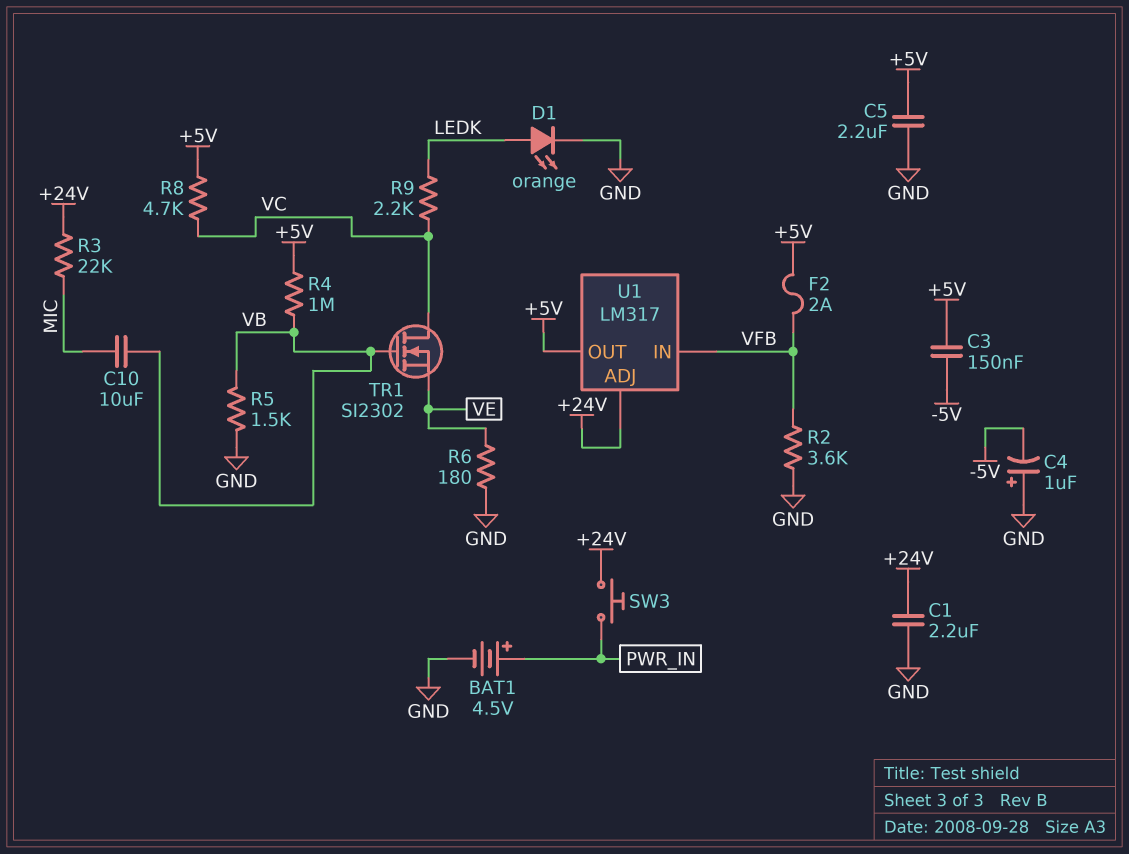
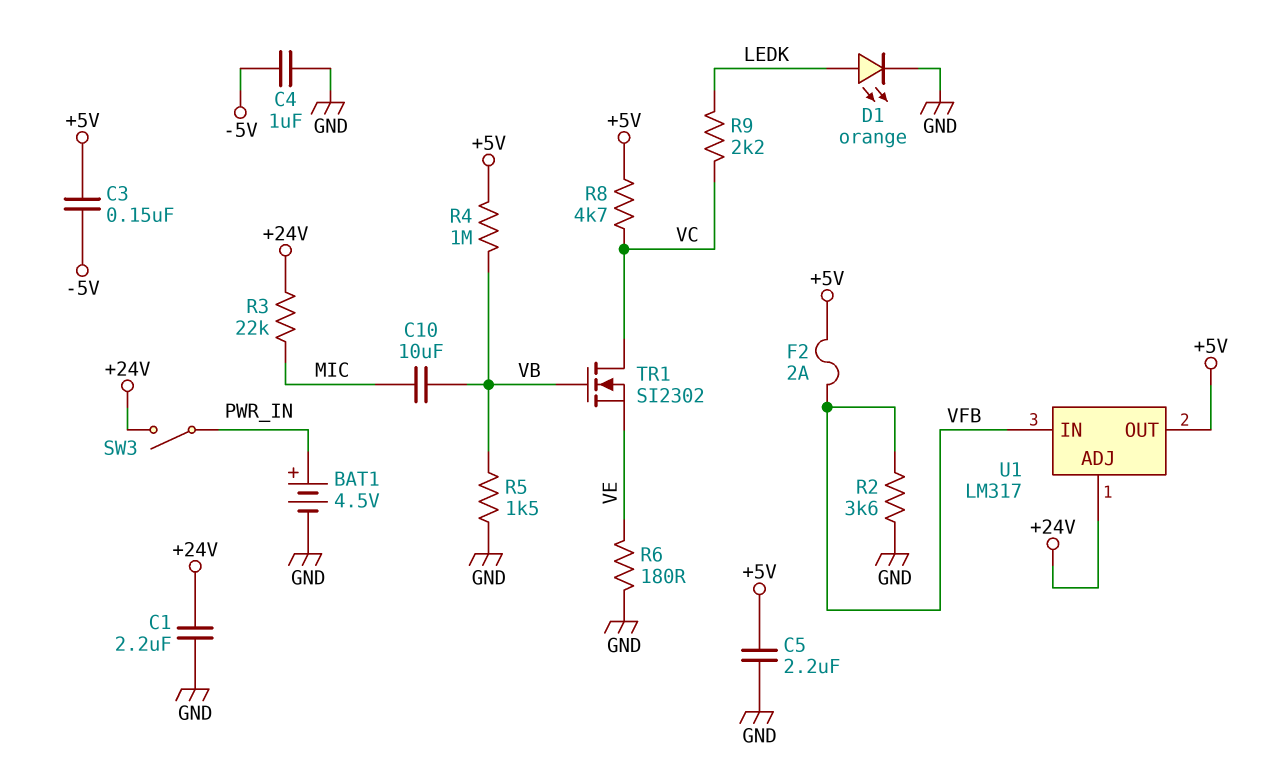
C4: 1uF (plus GND, minus -5V) -> 1uF (-5V, GND)
SW3: button (+24V, PWR_IN) -> switch (+24V, PWR_IN)

